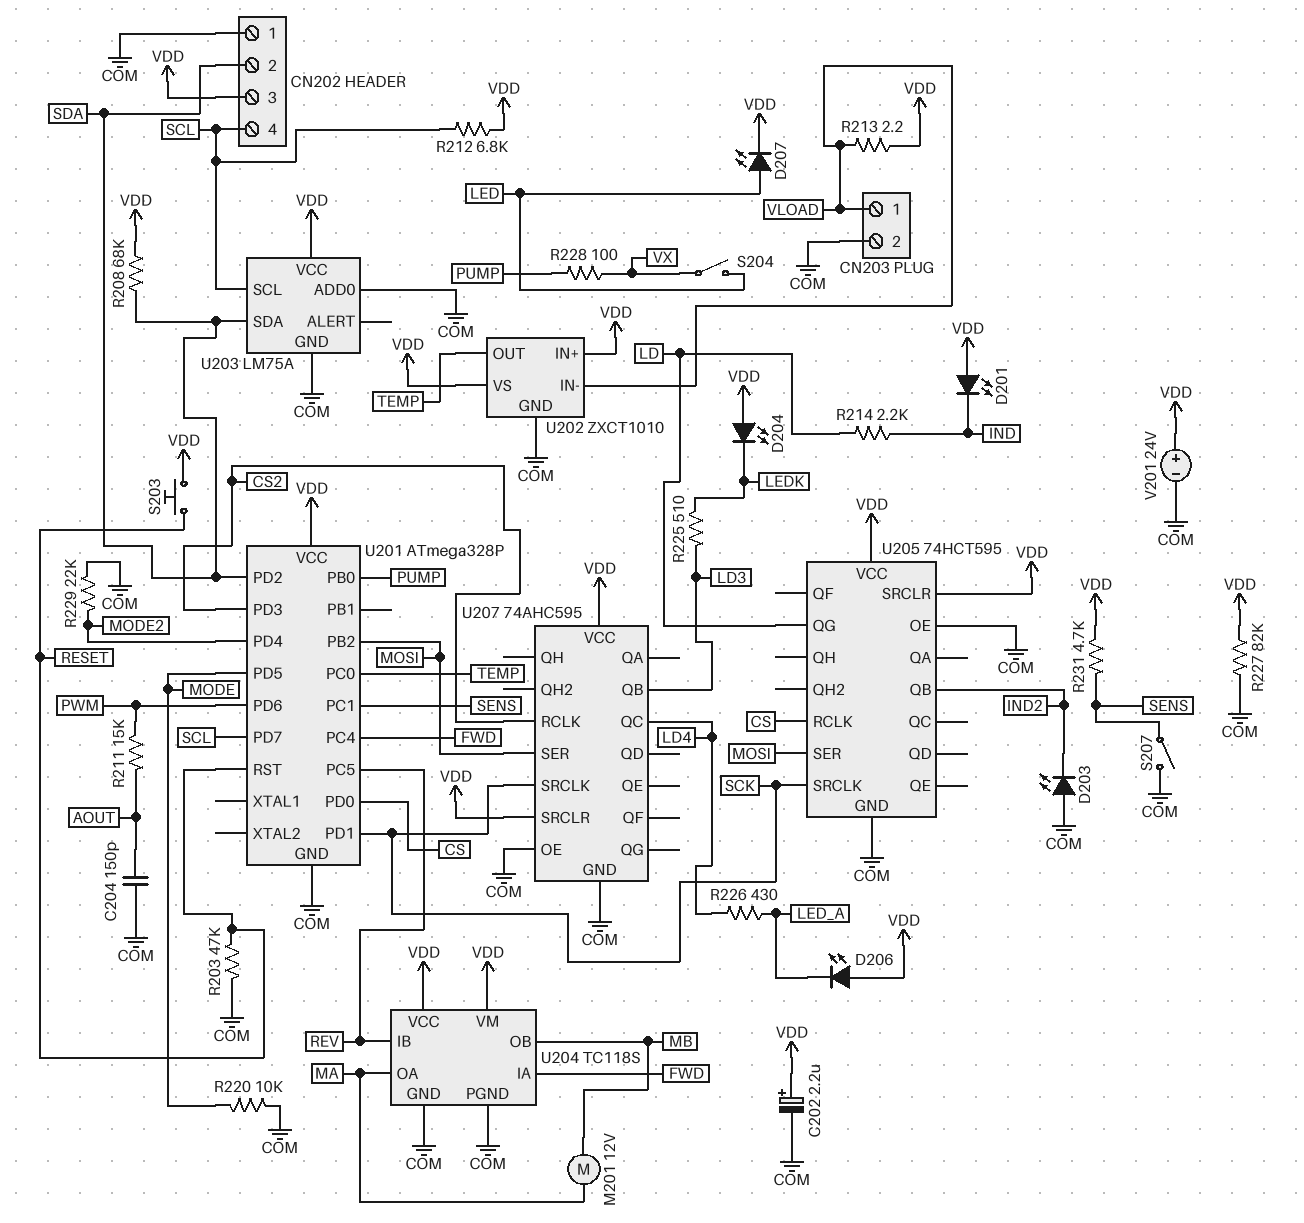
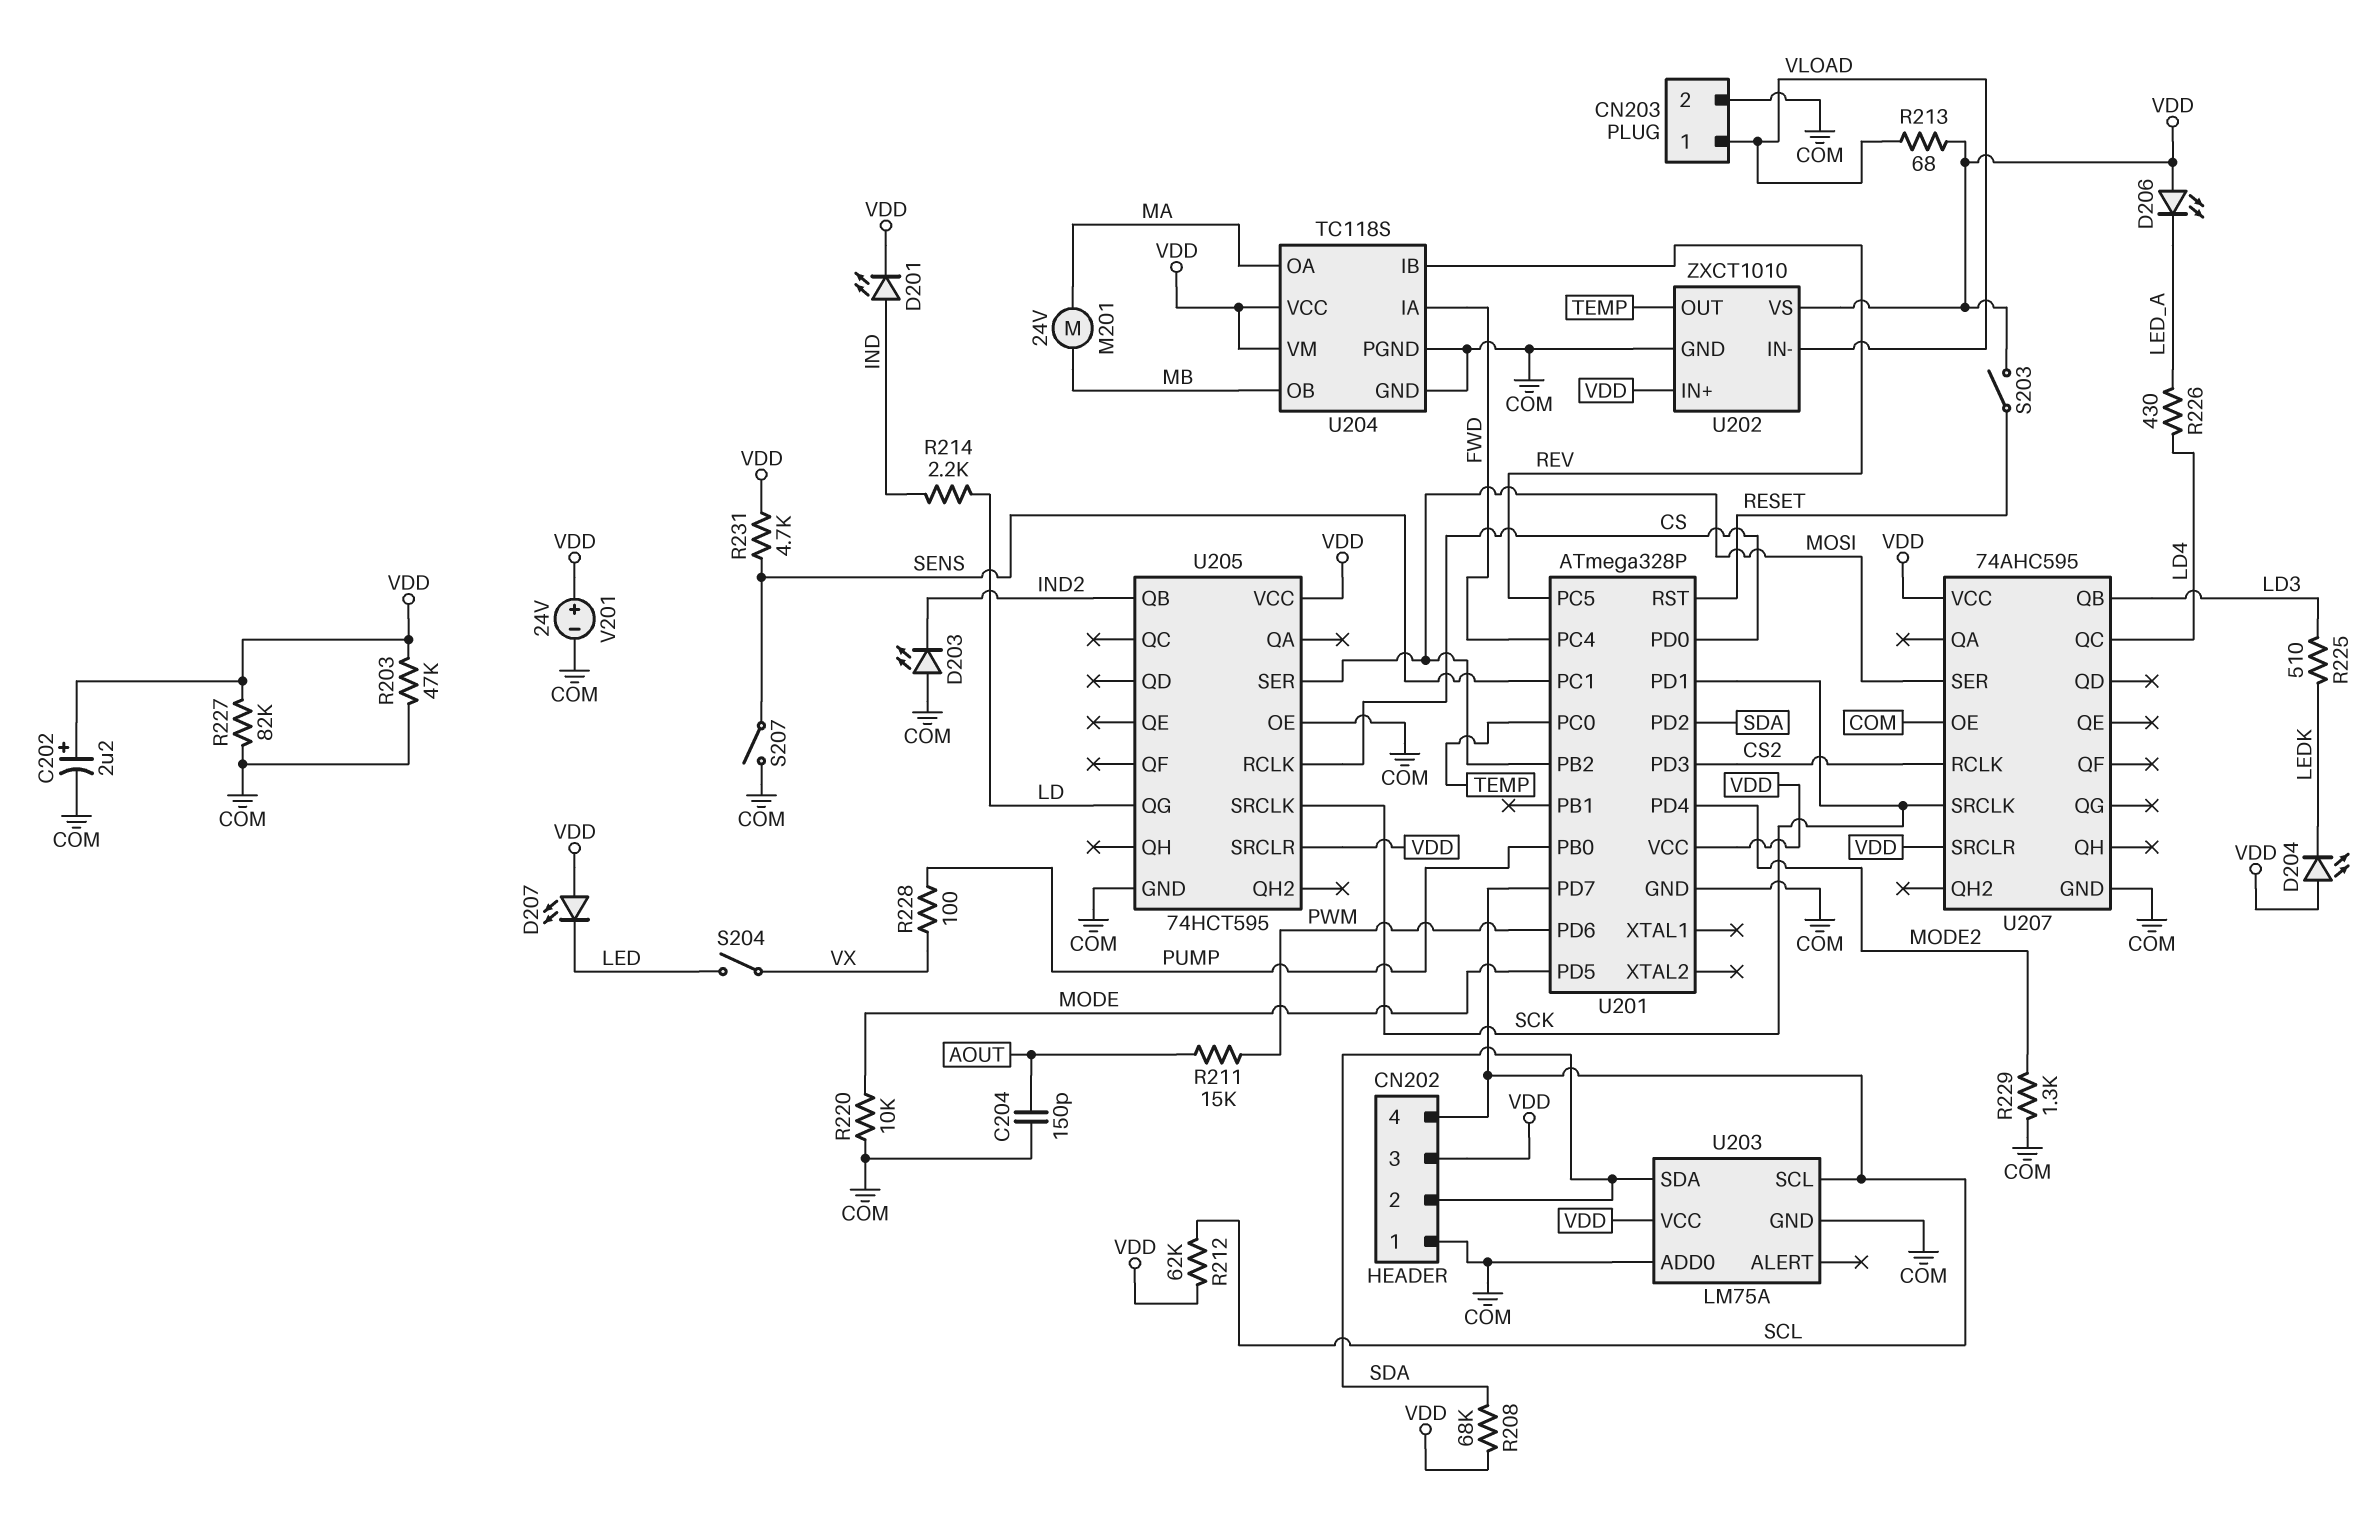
D201: LED (A VDD, K IND) -> LED (A IND, K VDD)
D207: LED (A LED, K VDD) -> LED (A VDD, K LED)
M201: motor 12V (MA, MB) -> motor 24V (MA, MB)
R203: 47k (COM, RESET) -> 47k (COM, VDD)
R212: 6.8k (SCL, VDD) -> 62k (SCL, VDD)
R213: 2.2 (VDD, VLOAD) -> 68 (VDD, VLOAD)
R229: 22k (COM, MODE2) -> 1.3k (COM, MODE2)
S203: button (RESET, VDD) -> switch (RESET, VDD)

